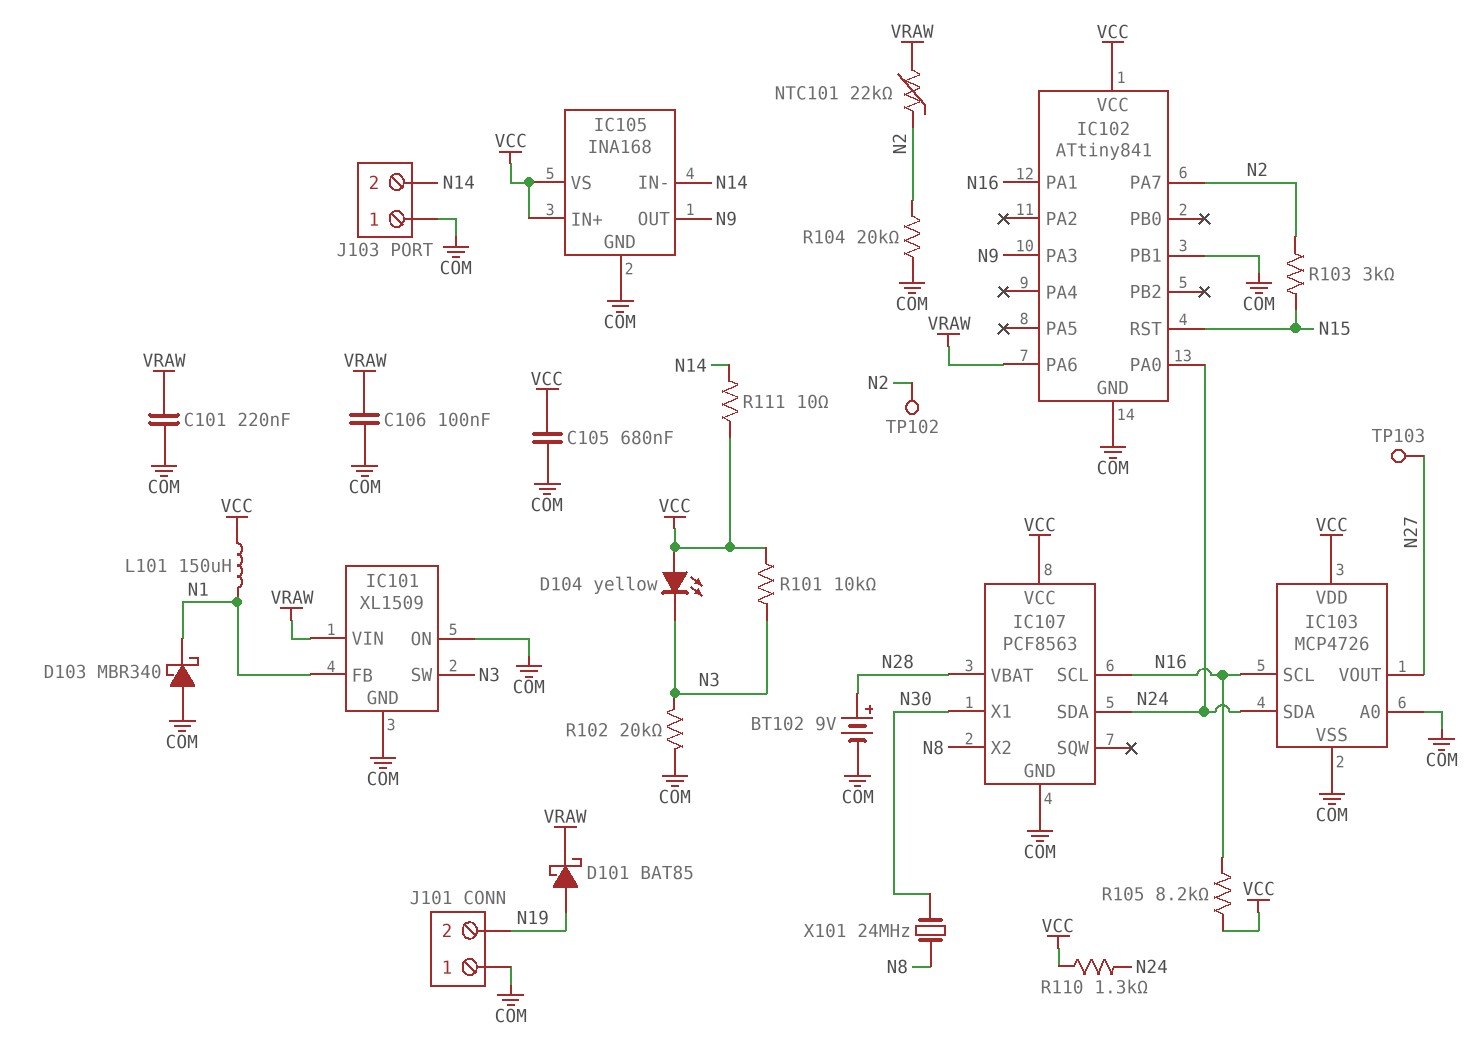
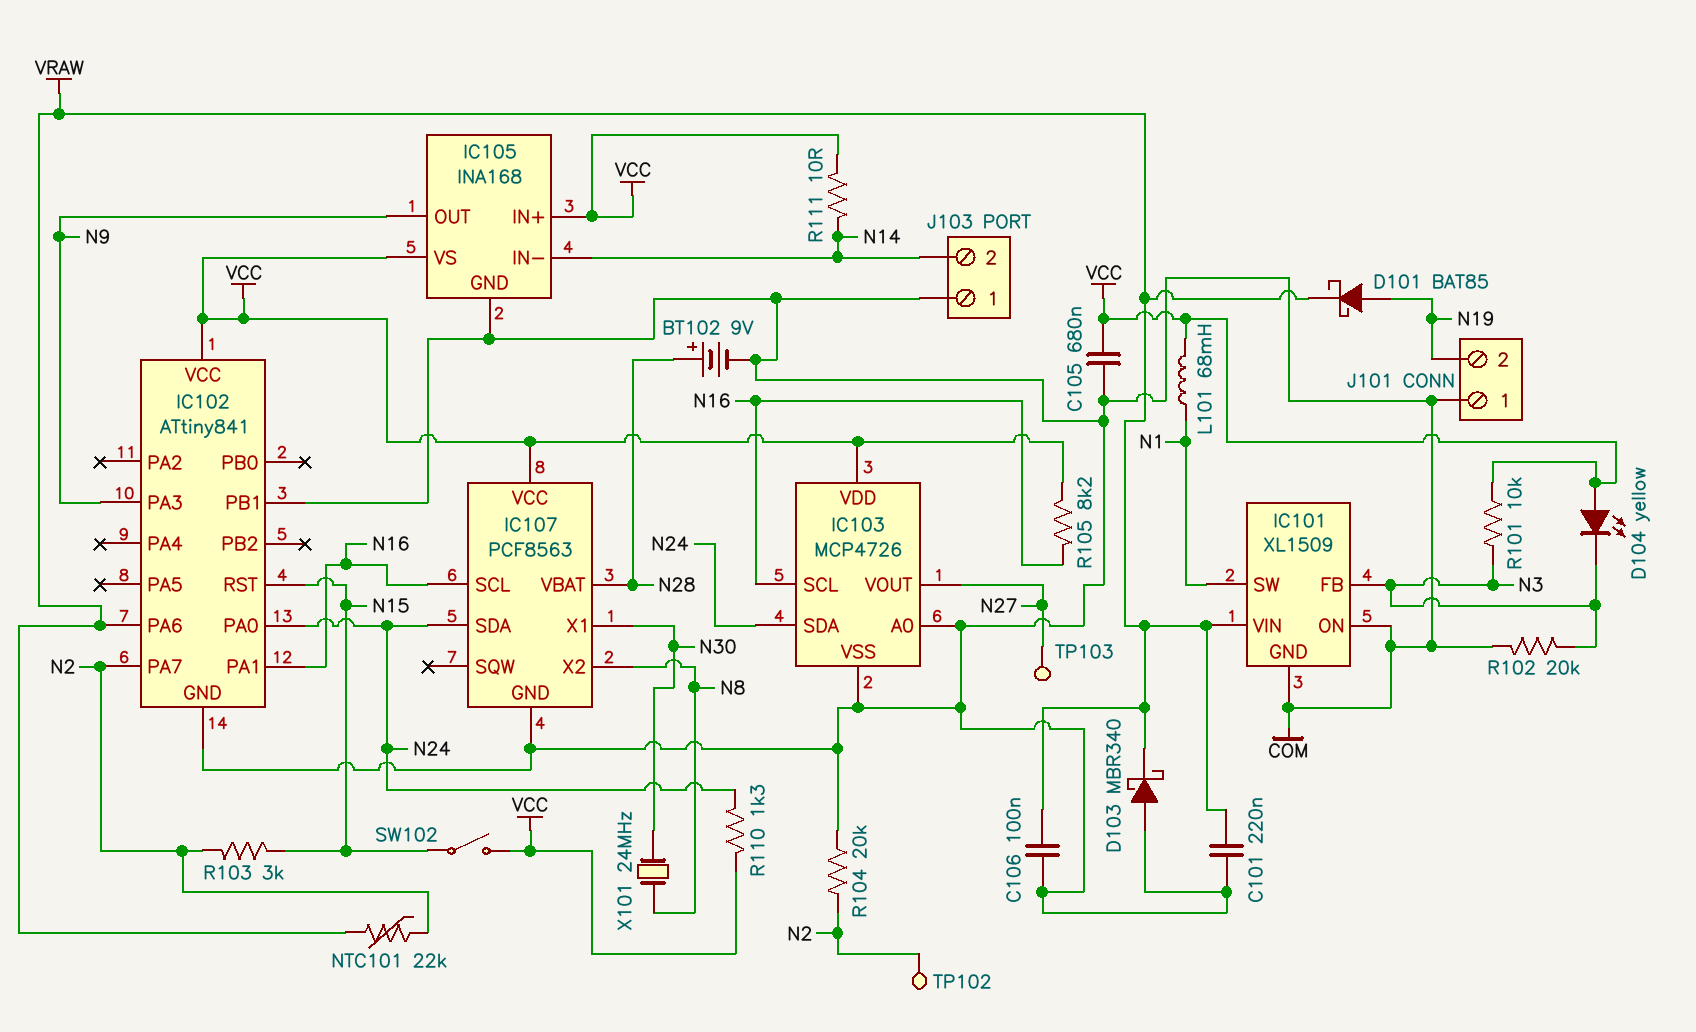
D103: schottky MBR340 (A COM, K N1) -> schottky MBR340 (A COM, K VRAW)
IC101 pin FB: N1 -> N3
IC101 pin SW: N3 -> N1
L101: 150uH (N1, VCC) -> 68mH (N1, VCC)
SW102: none -> switch (N15, VCC)

